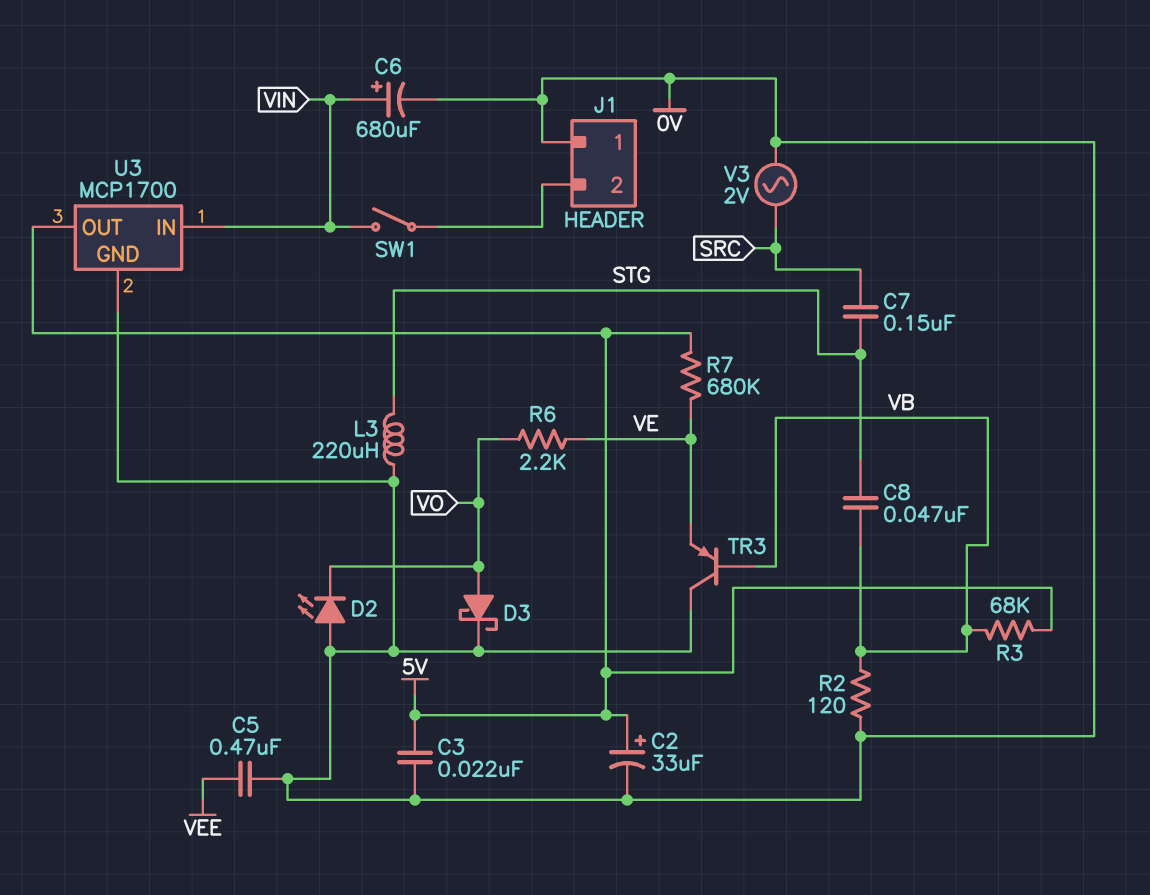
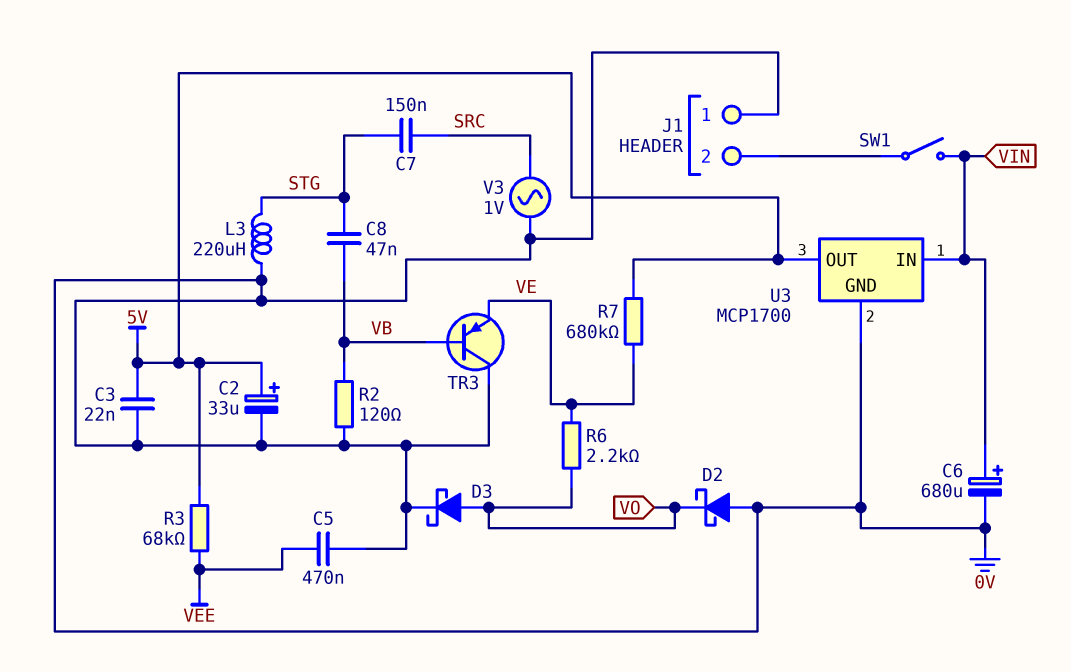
D2: LED (A 0V, K VO) -> schottky (A 0V, K VO)
R3: 68k (5V, VB) -> 68k (5V, VEE)
V3: AC 2V (0V, SRC) -> AC 1V (0V, SRC)

